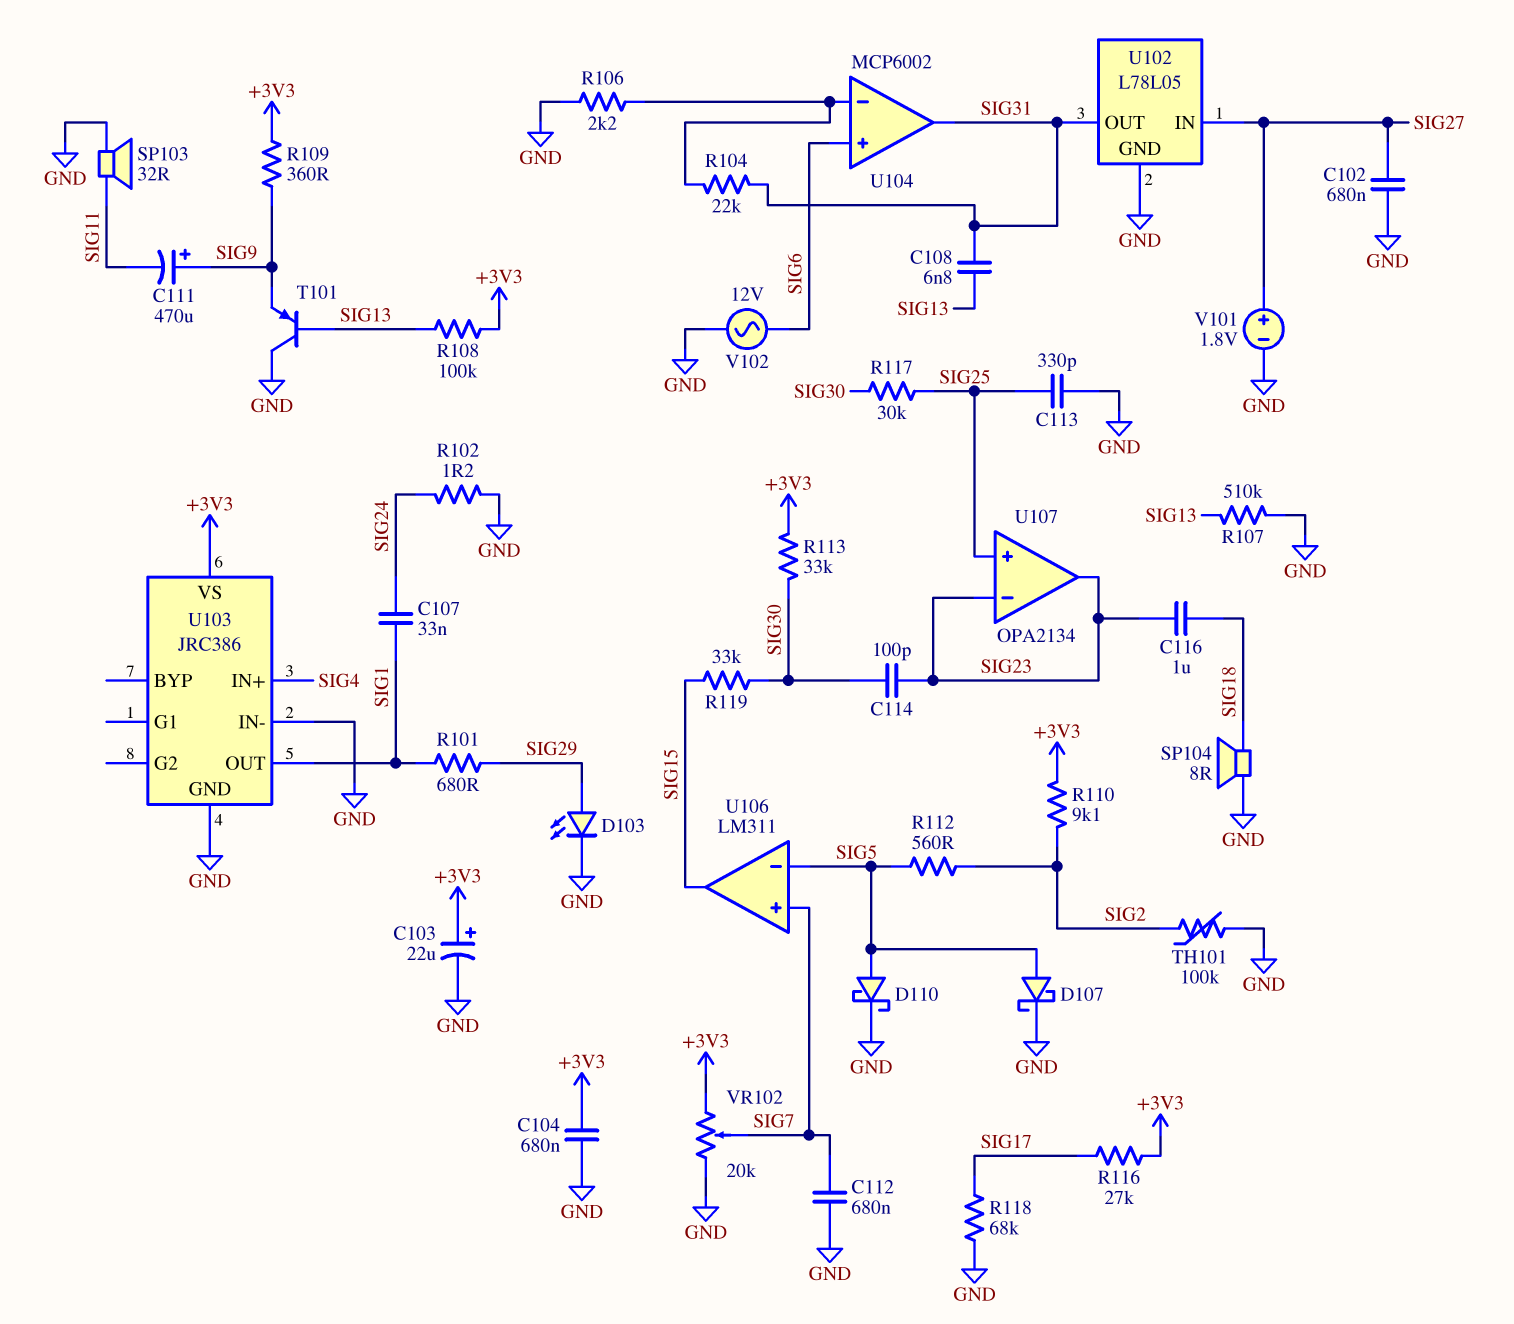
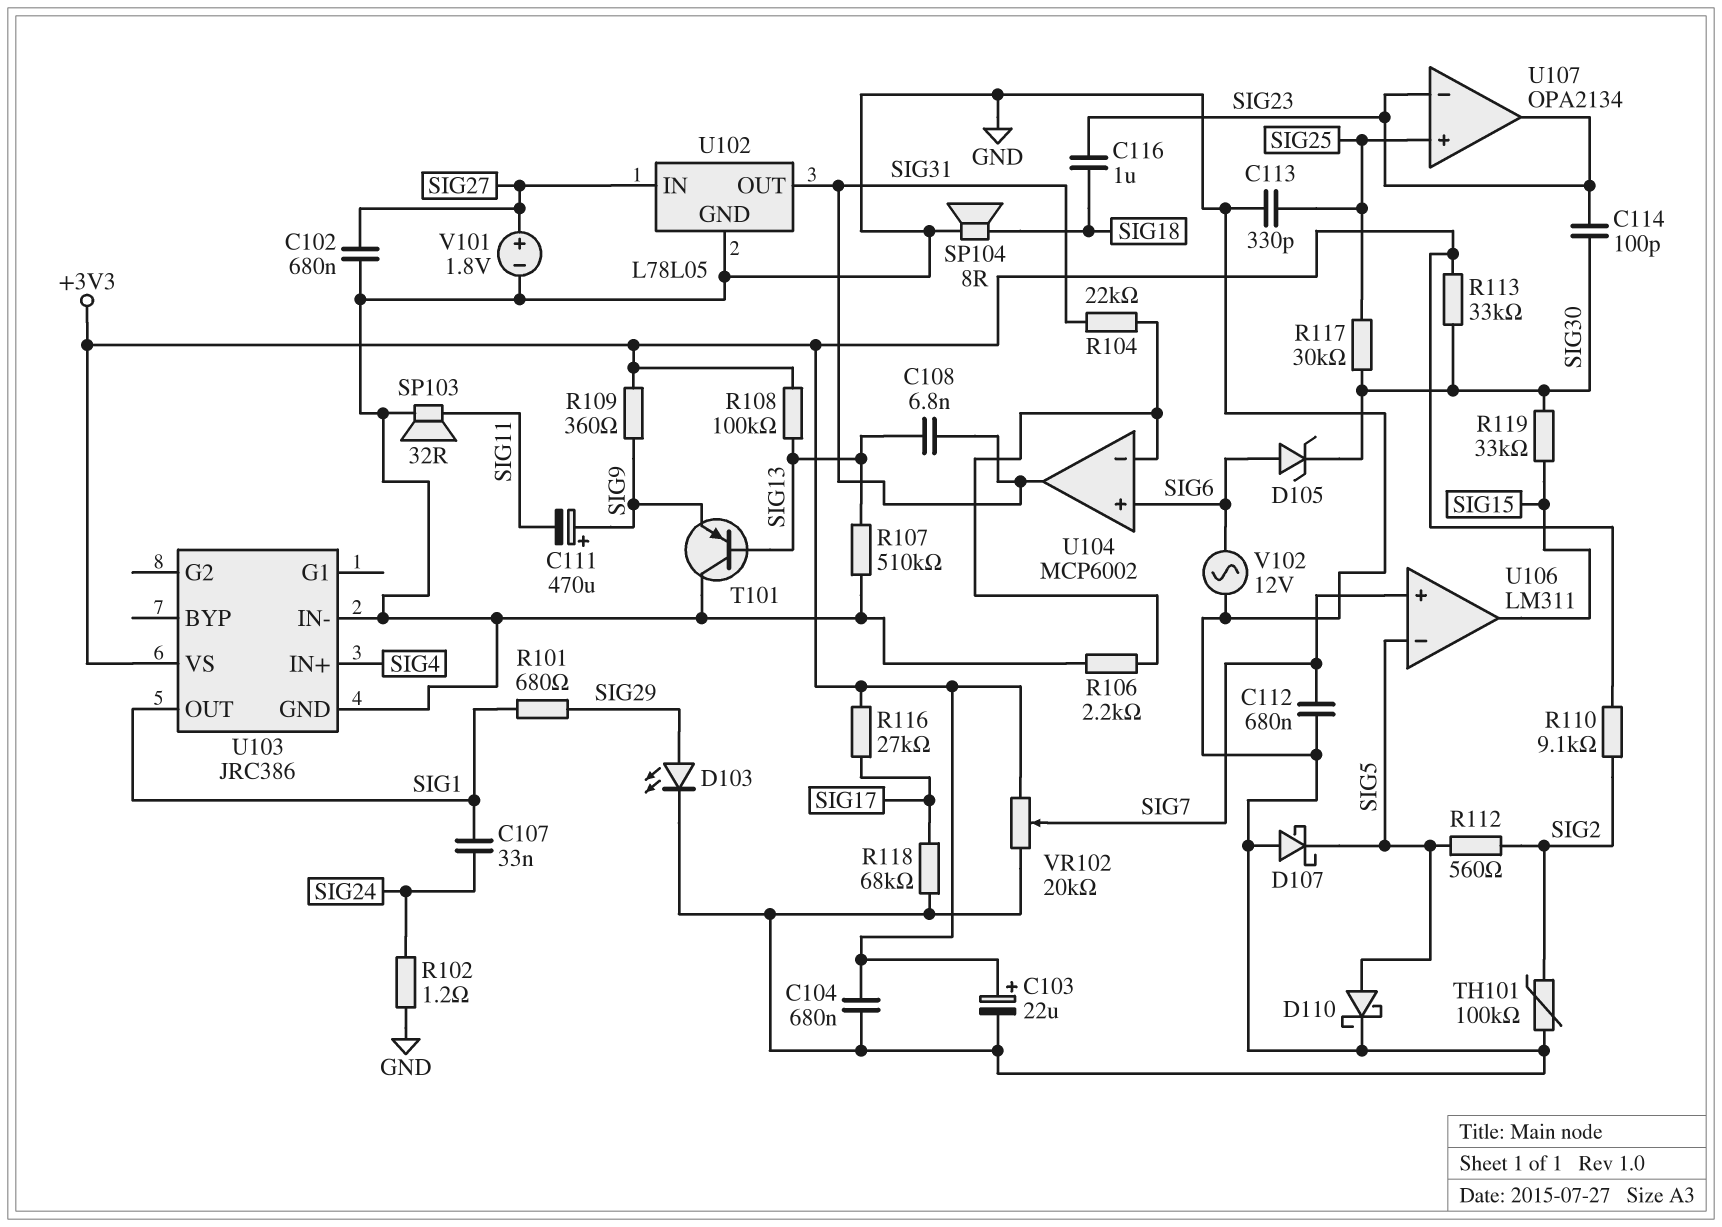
D105: none -> zener (A SIG6, K SIG30)
D107: schottky (A SIG5, K GND) -> schottky (A GND, K SIG5)

